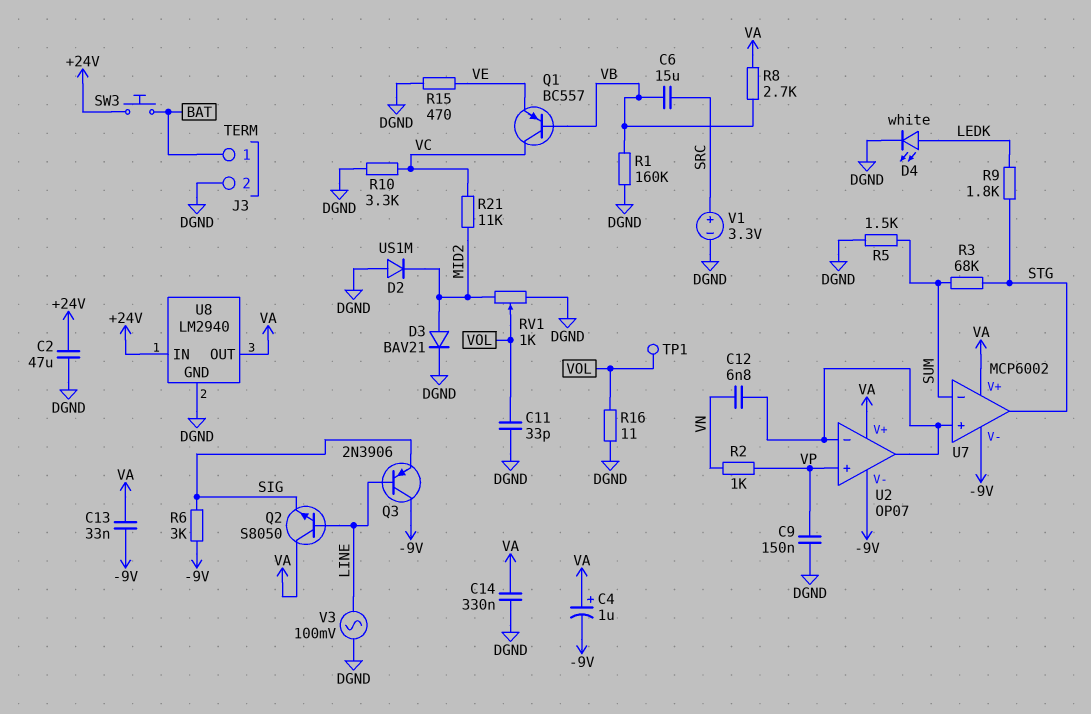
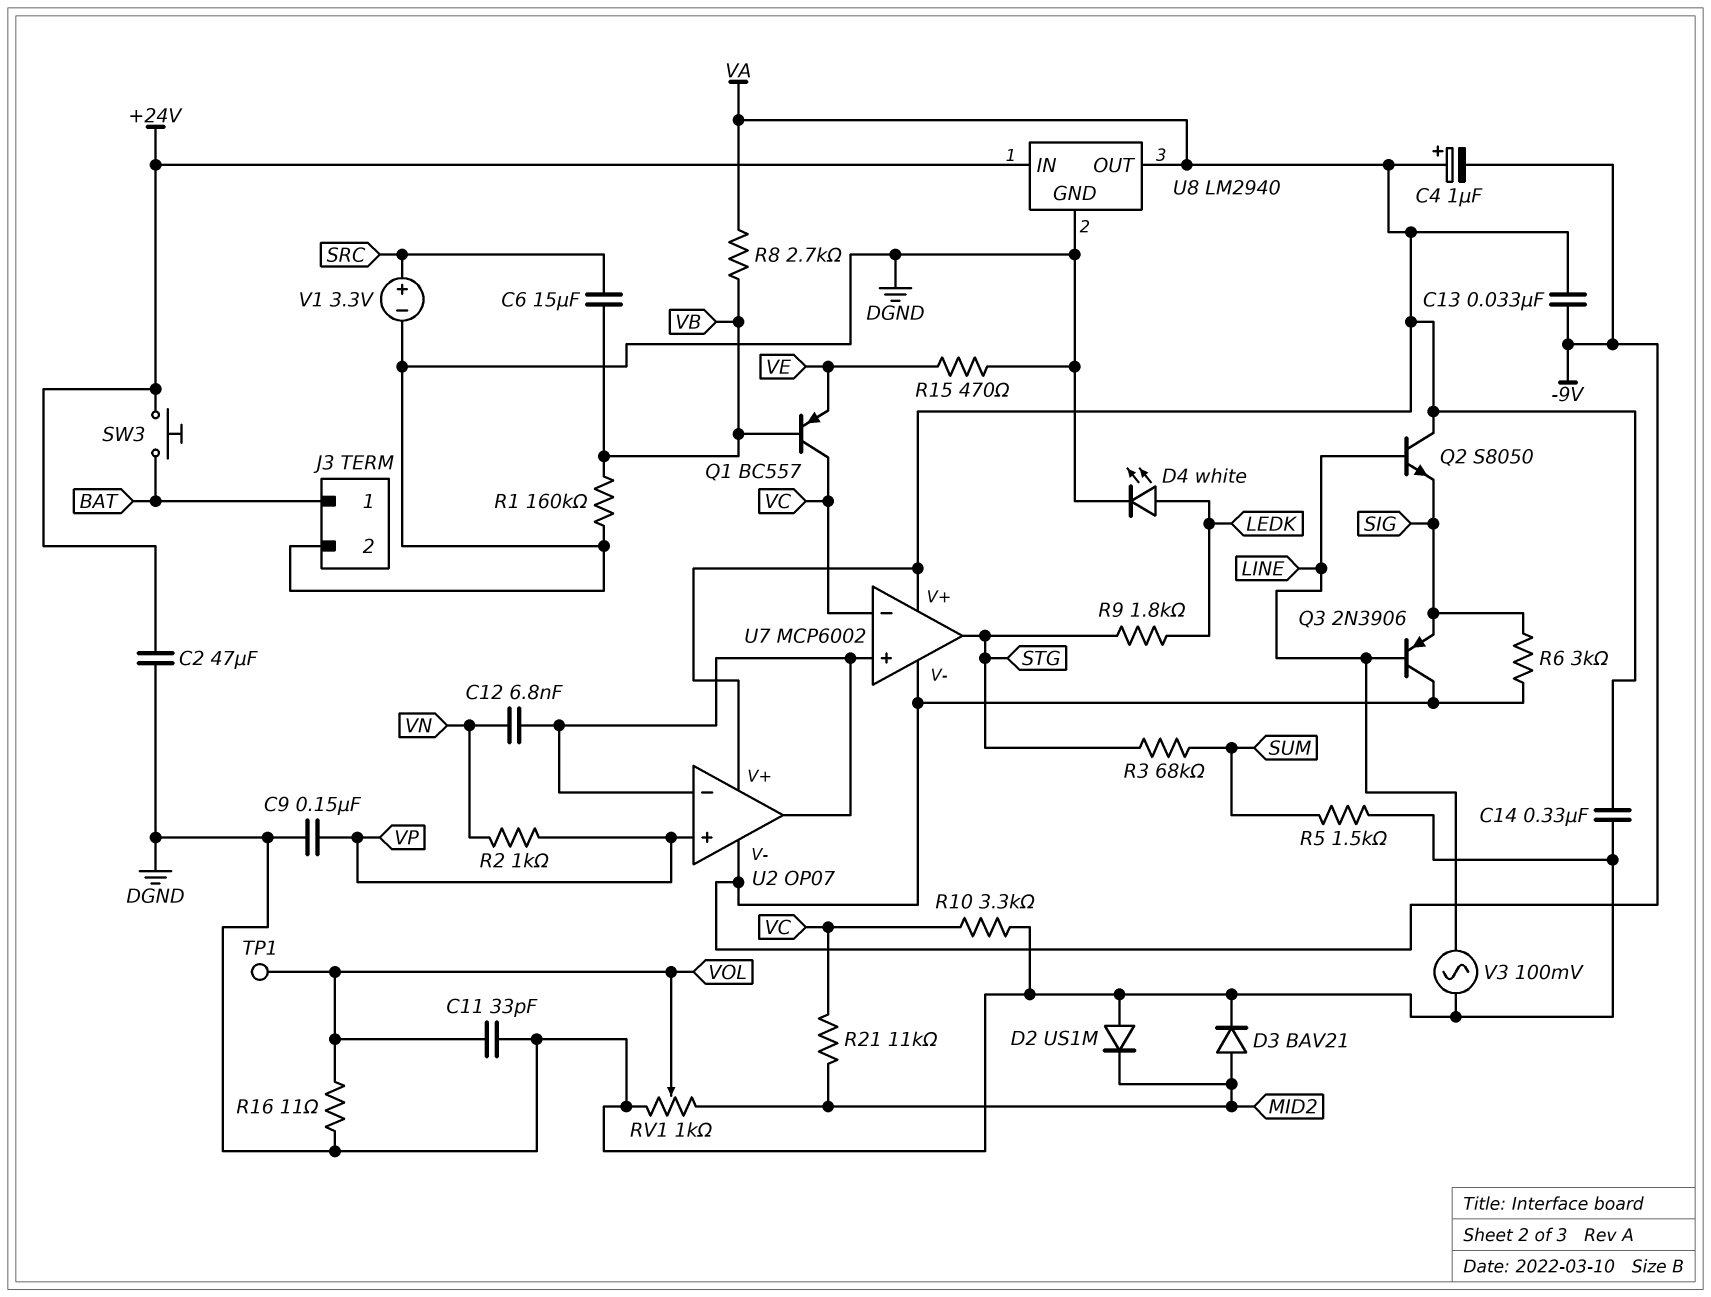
U7 pin in-: SUM -> VC

